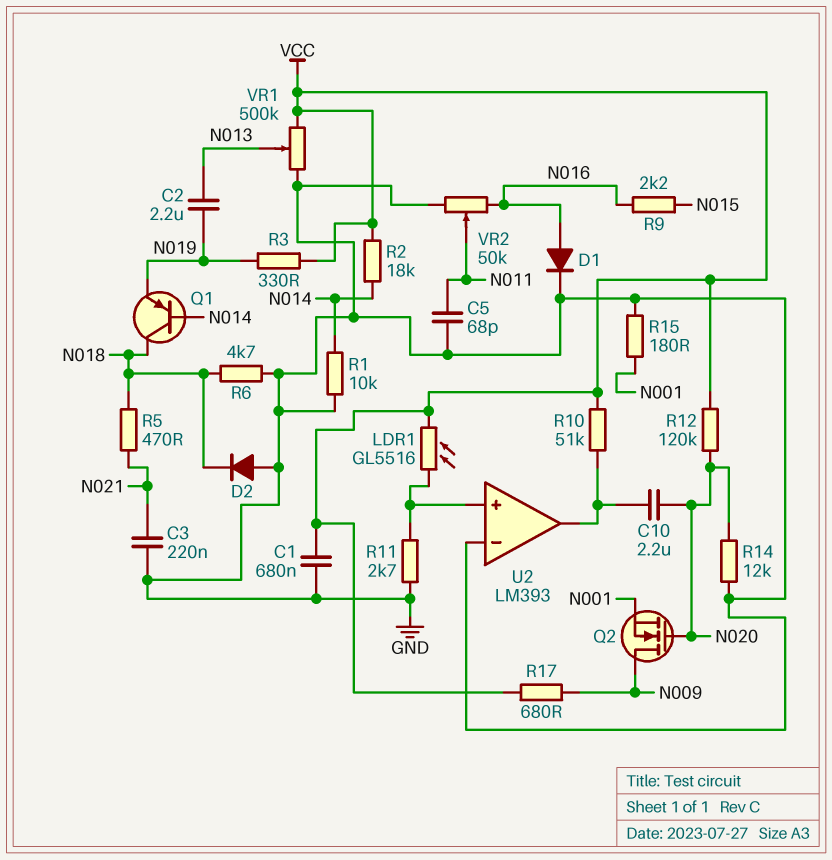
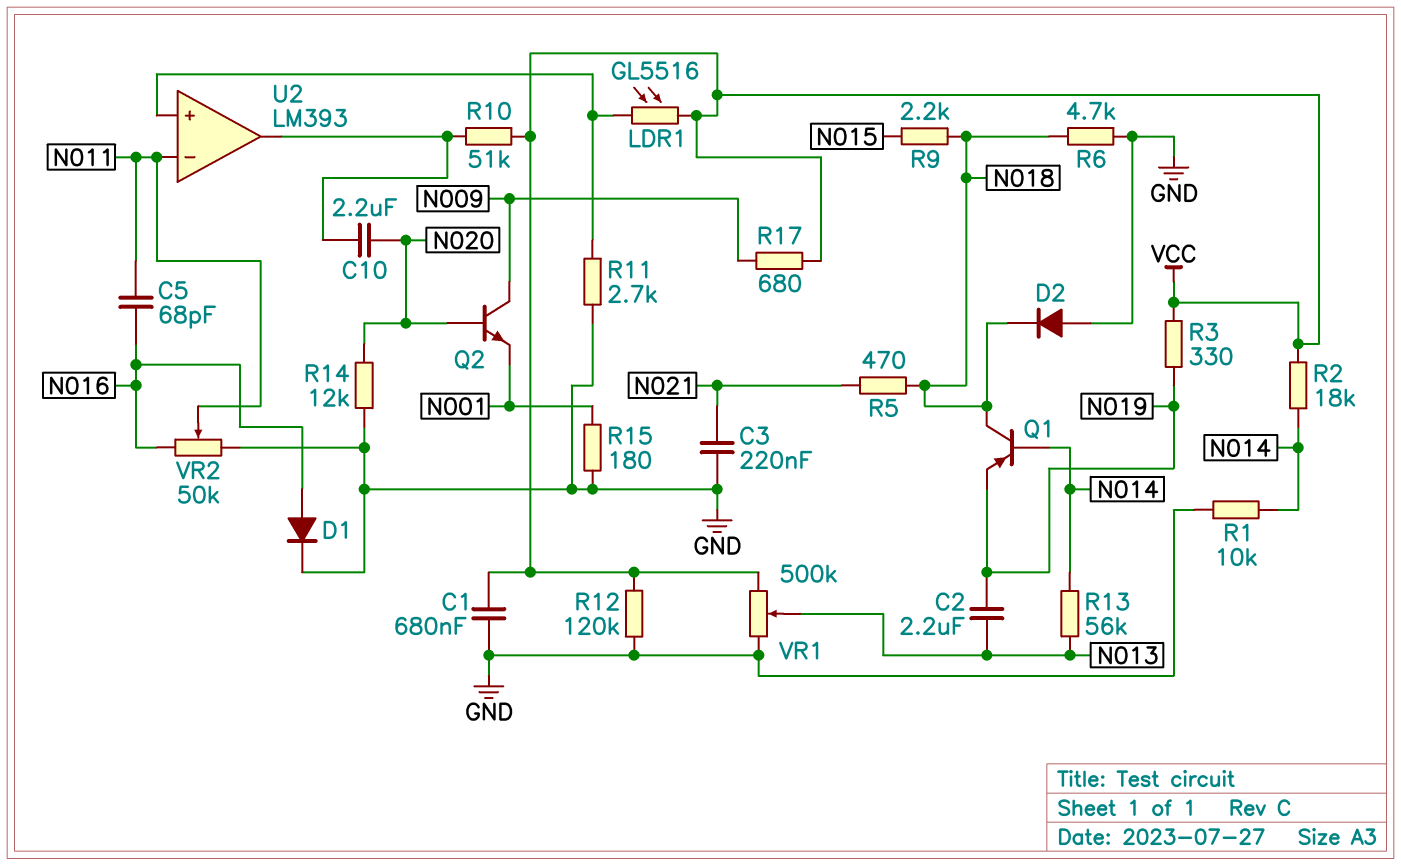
C5: 68pF (GND, N011) -> 68pF (N011, N016)
Q2: NMOS (G N020, D N009, S N001) -> NPN (B N020, C N009, E N001)
R9: 2.2k (N015, N016) -> 2.2k (N015, N018)
R12: 120k (N020, VCC) -> 120k (GND, VCC)
R13: none -> 56k (N013, N014)
U2 pin in-: GND -> N011

